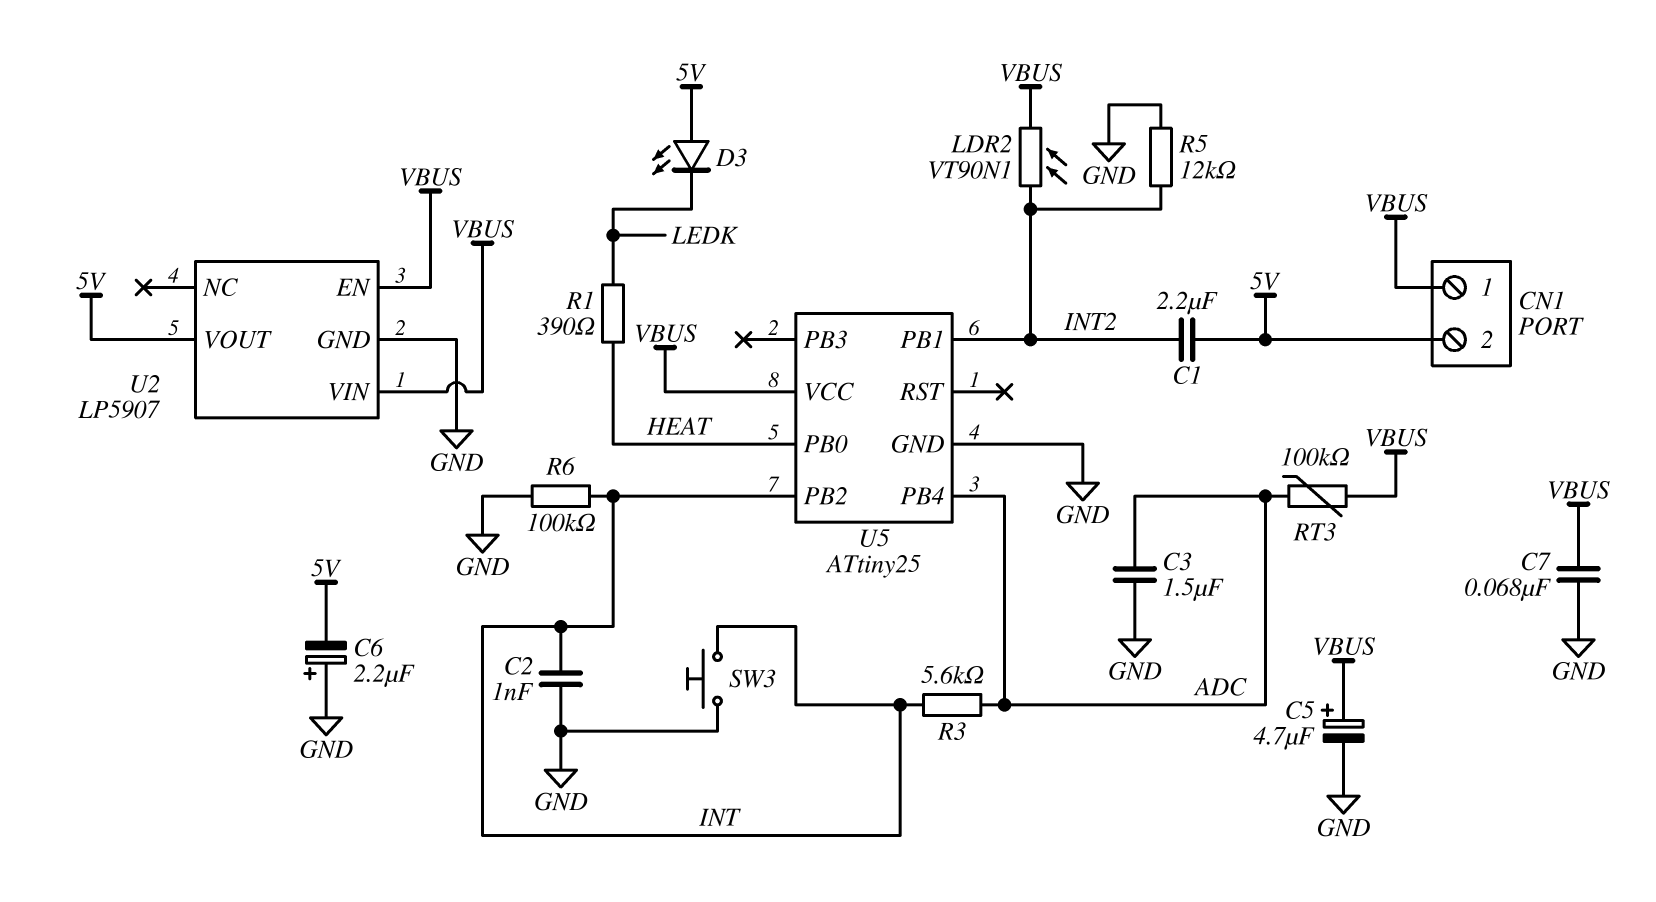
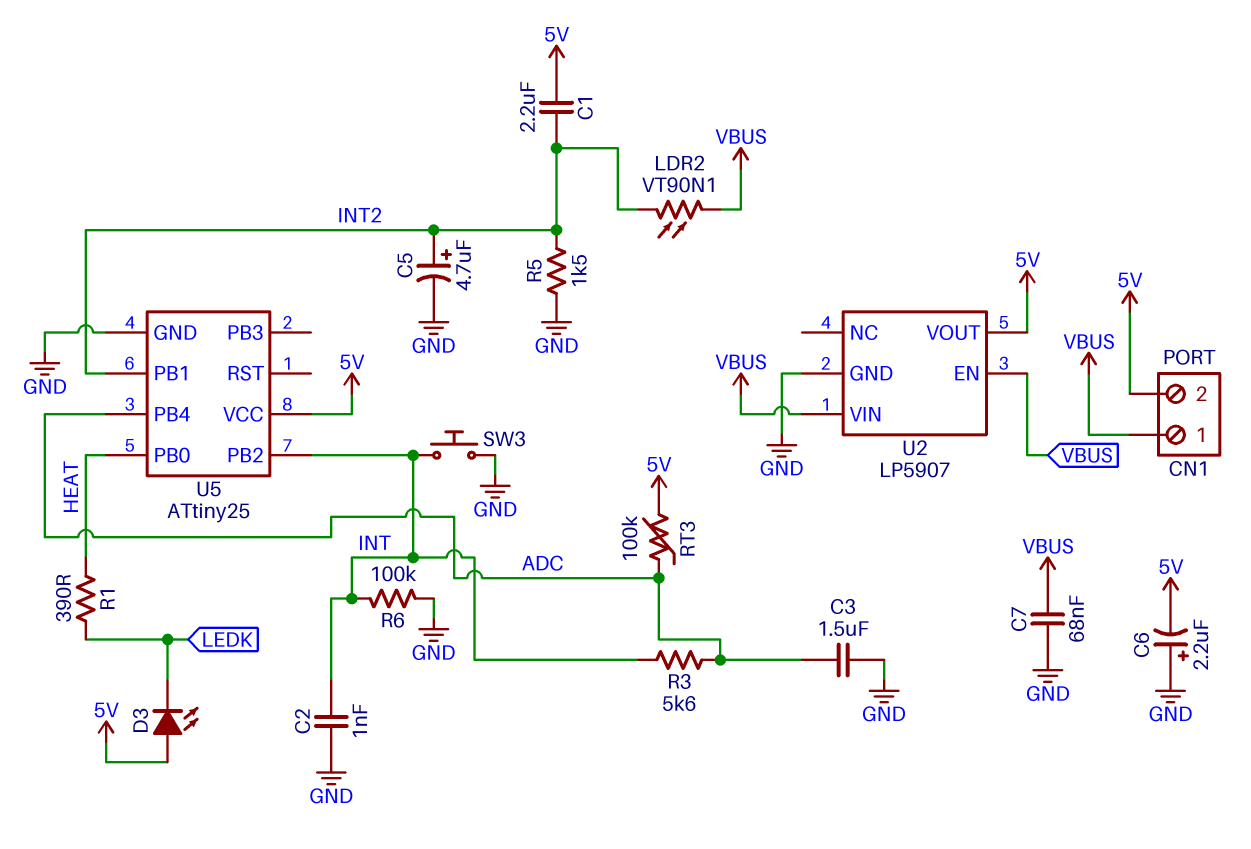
C5: 4.7uF (plus VBUS, minus GND) -> 4.7uF (plus INT2, minus GND)
R5: 12k (GND, INT2) -> 1.5k (GND, INT2)
RT3: 100k (ADC, VBUS) -> 100k (5V, ADC)
U5 pin VCC: VBUS -> 5V

